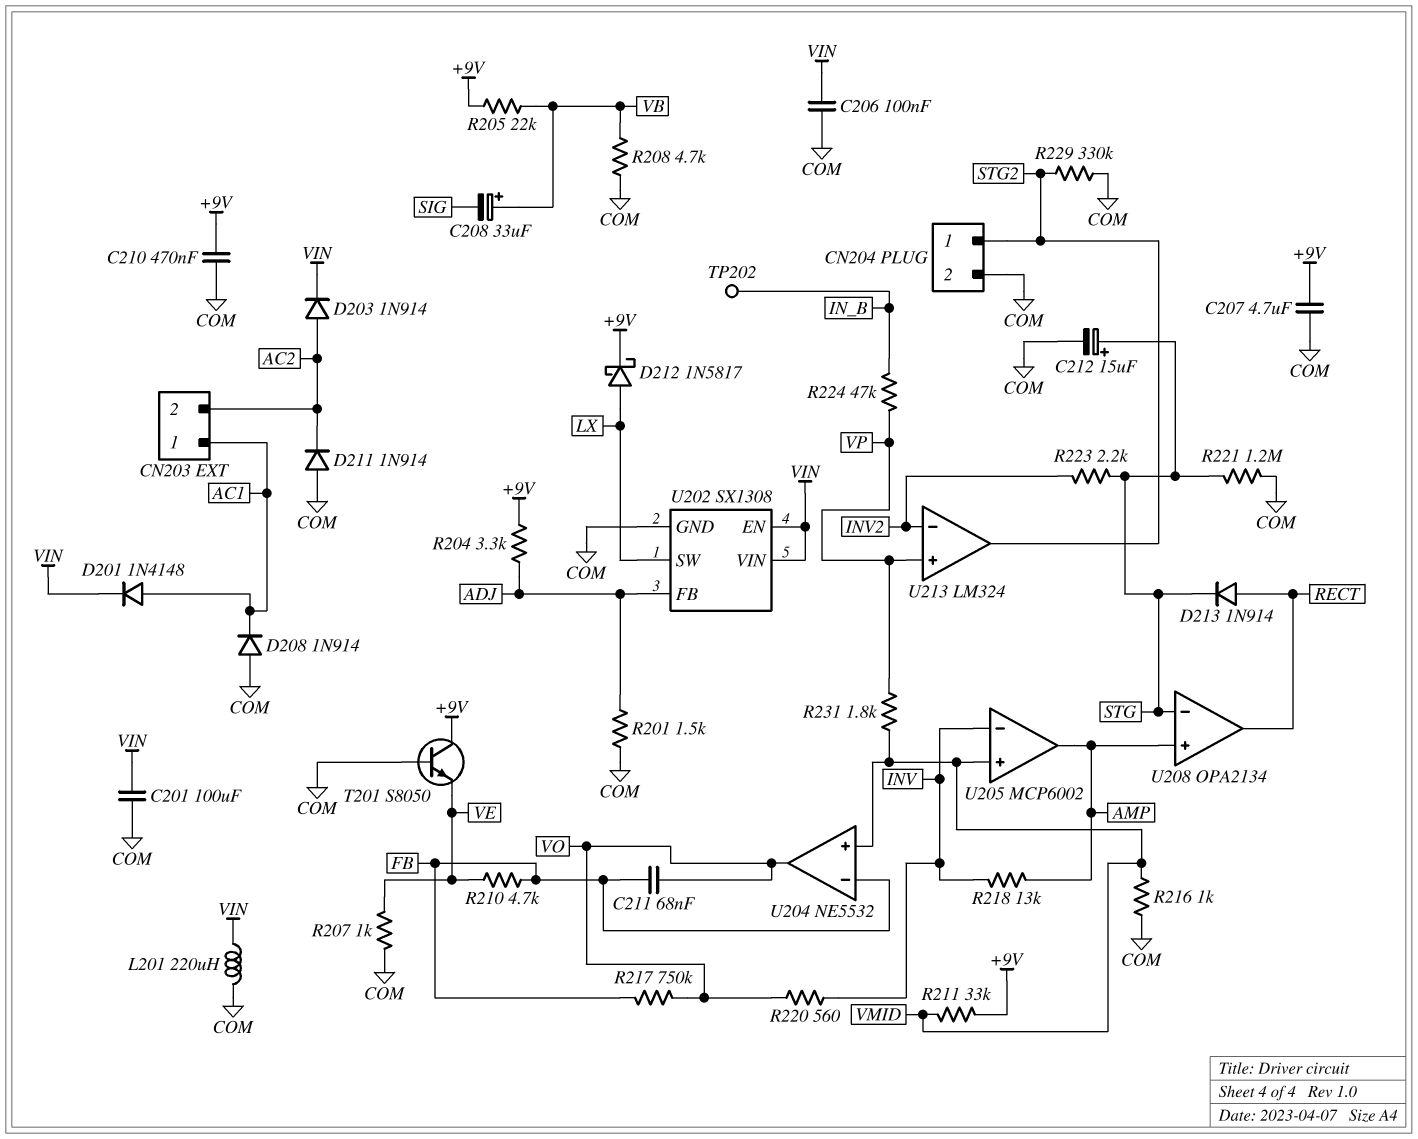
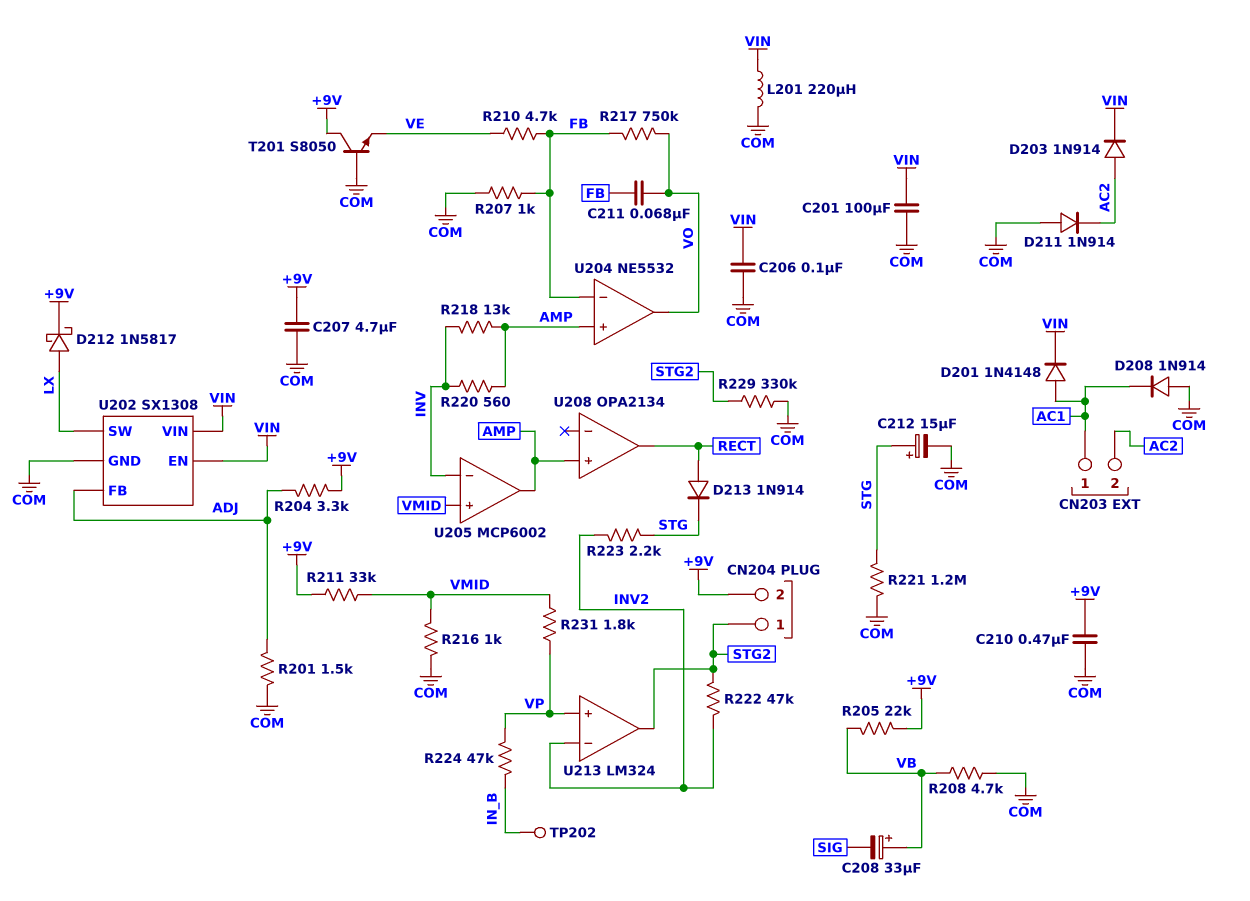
CN204 pin 2: COM -> +9V
R207: 1k (COM, VE) -> 1k (COM, FB)
R220: 560 (INV, VO) -> 560 (AMP, INV)
R222: none -> 47k (INV2, STG2)
U204 pin in+: VMID -> AMP
U208 pin in-: STG -> none

